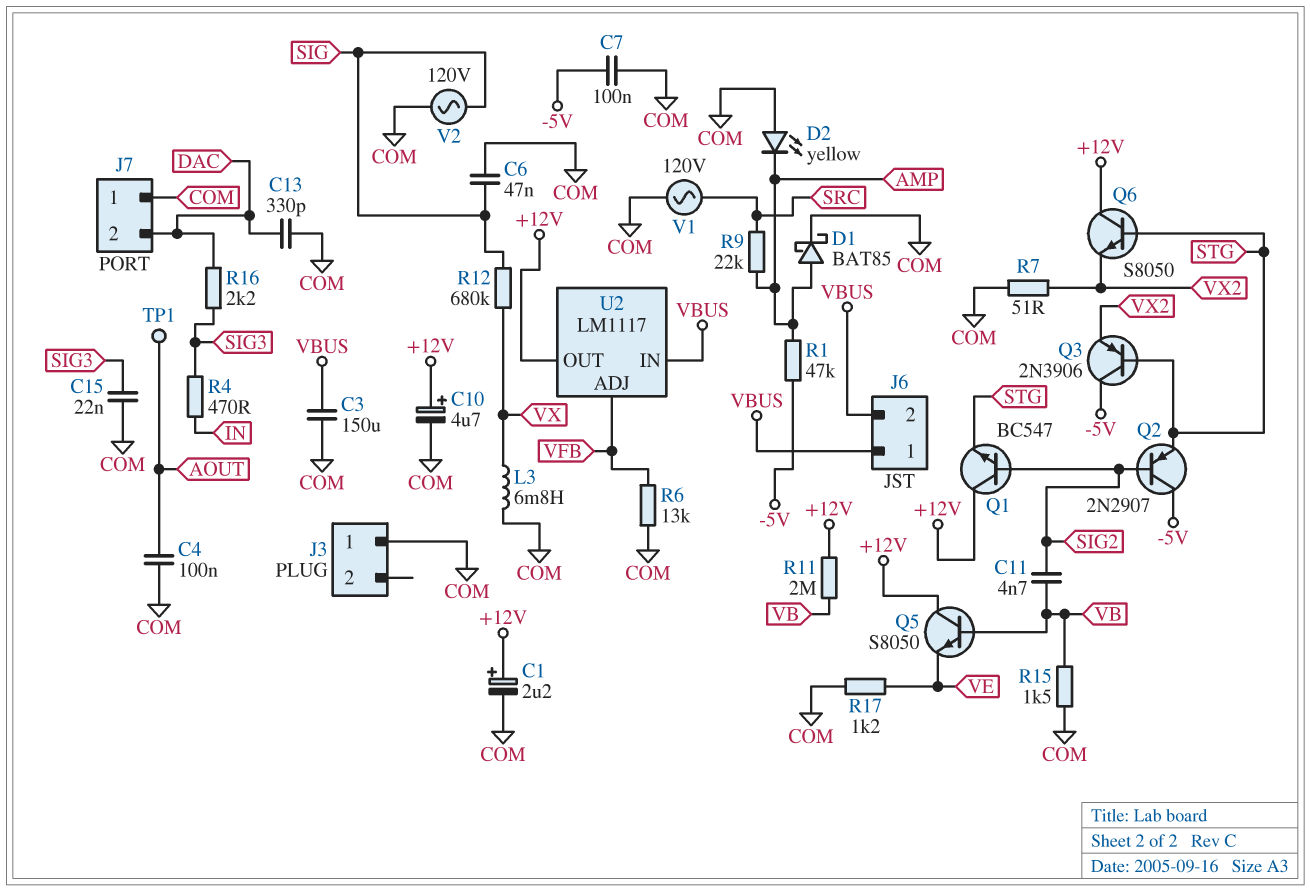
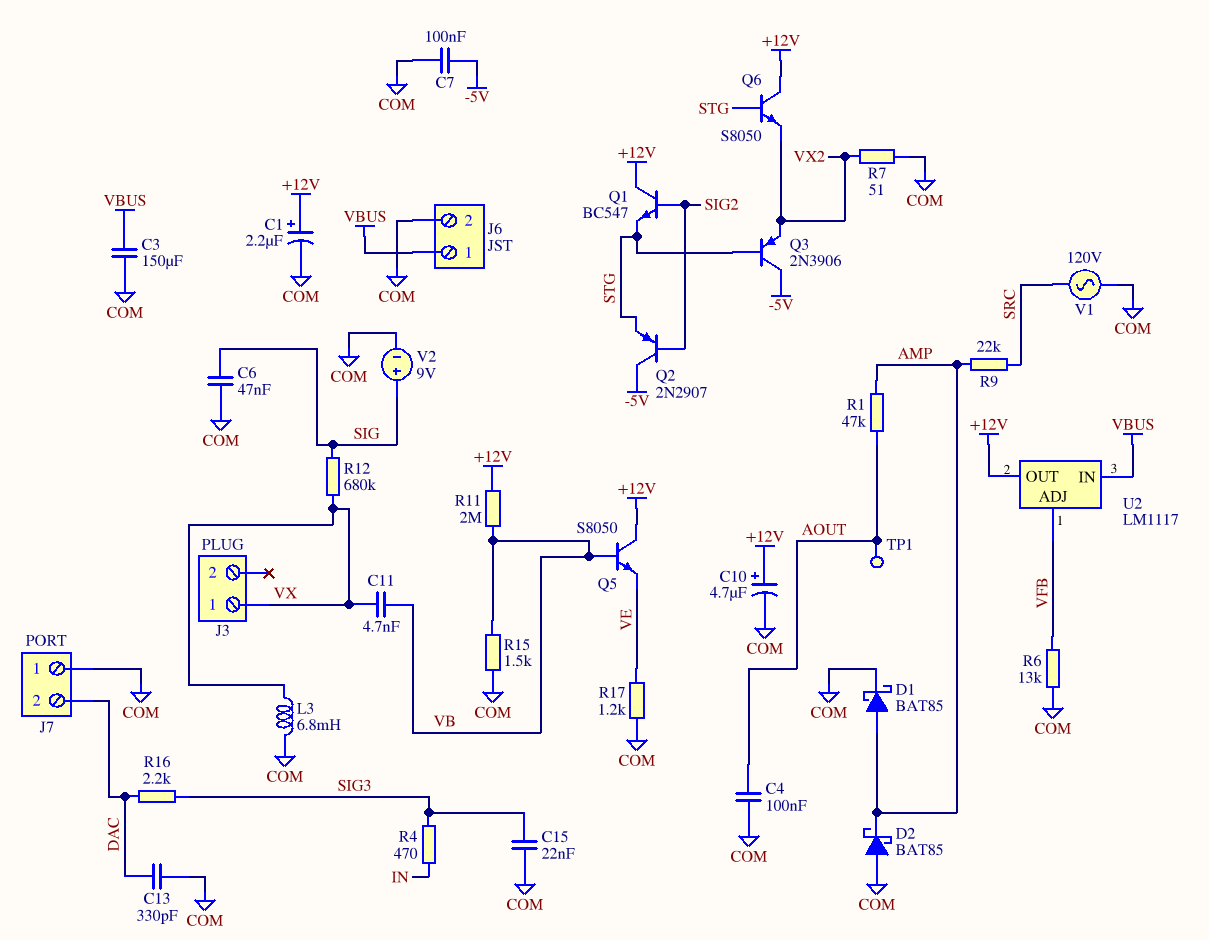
C11: 4.7nF (SIG2, VB) -> 4.7nF (VB, VX)
D2: LED yellow (A COM, K AMP) -> schottky BAT85 (A COM, K AMP)
J3 pin 1: COM -> VX
J6 pin 2: VBUS -> COM
R1: 47k (-5V, AMP) -> 47k (AMP, AOUT)
V2: AC 120V (COM, SIG) -> 9V (plus SIG, minus COM)

